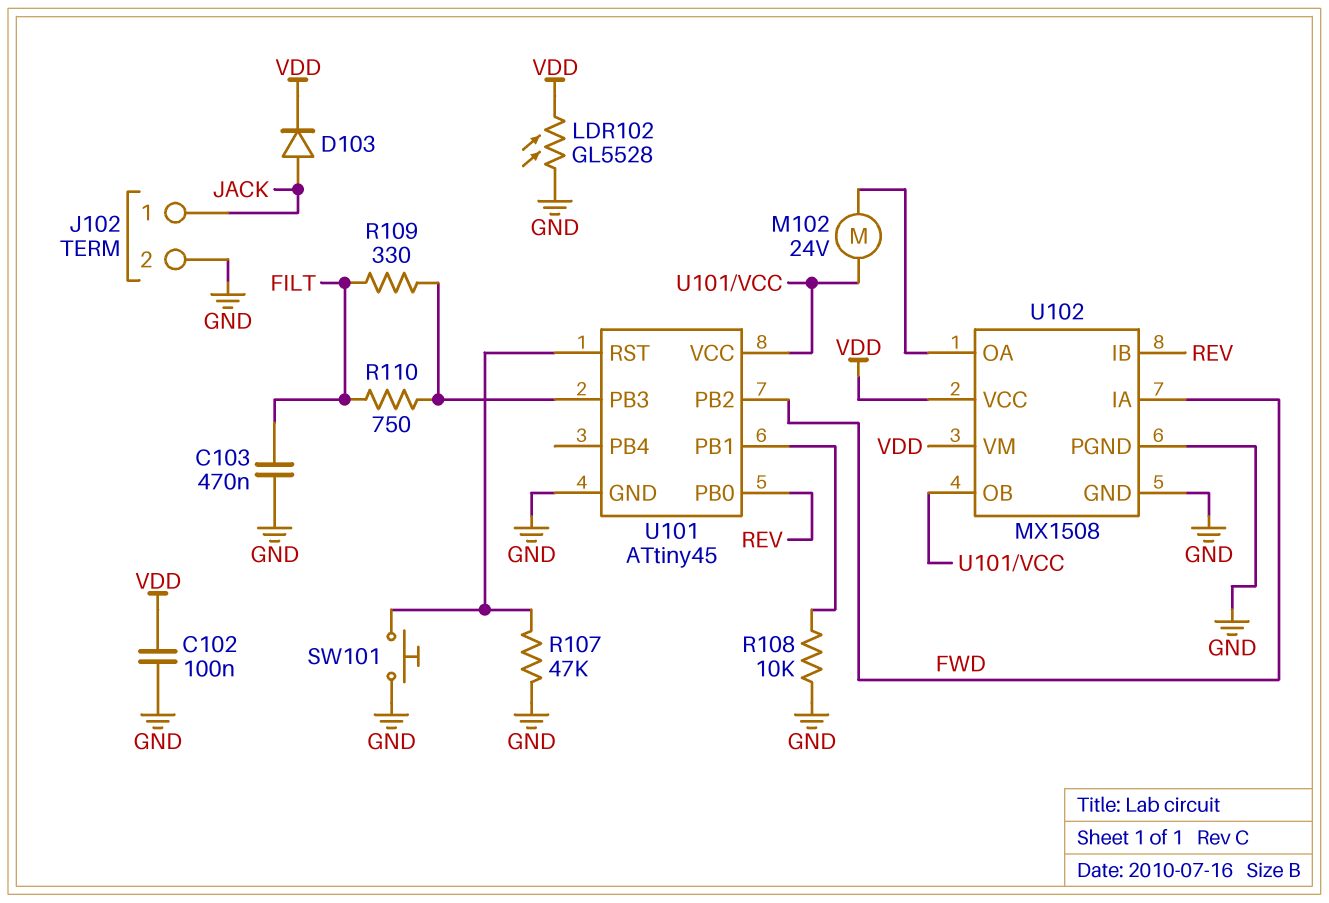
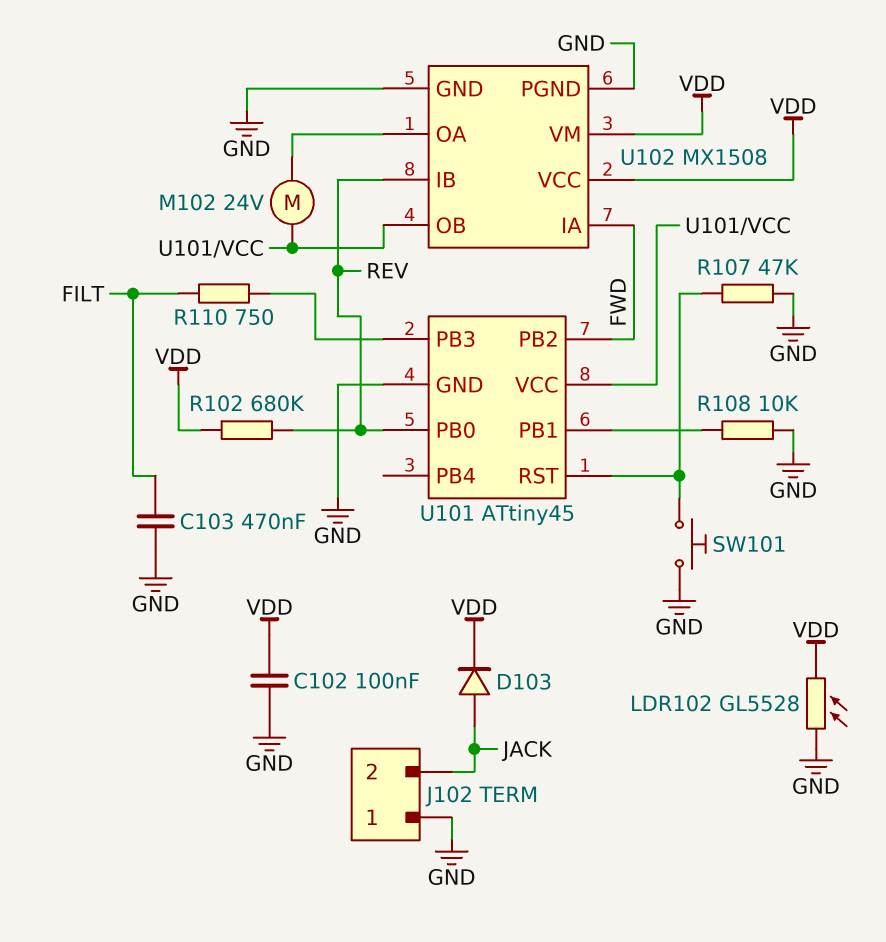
J102 pin 1: JACK -> GND
J102 pin 2: GND -> JACK
R102: none -> 680k (REV, VDD)
R109: 330 (FILT, U101/PB3) -> none

